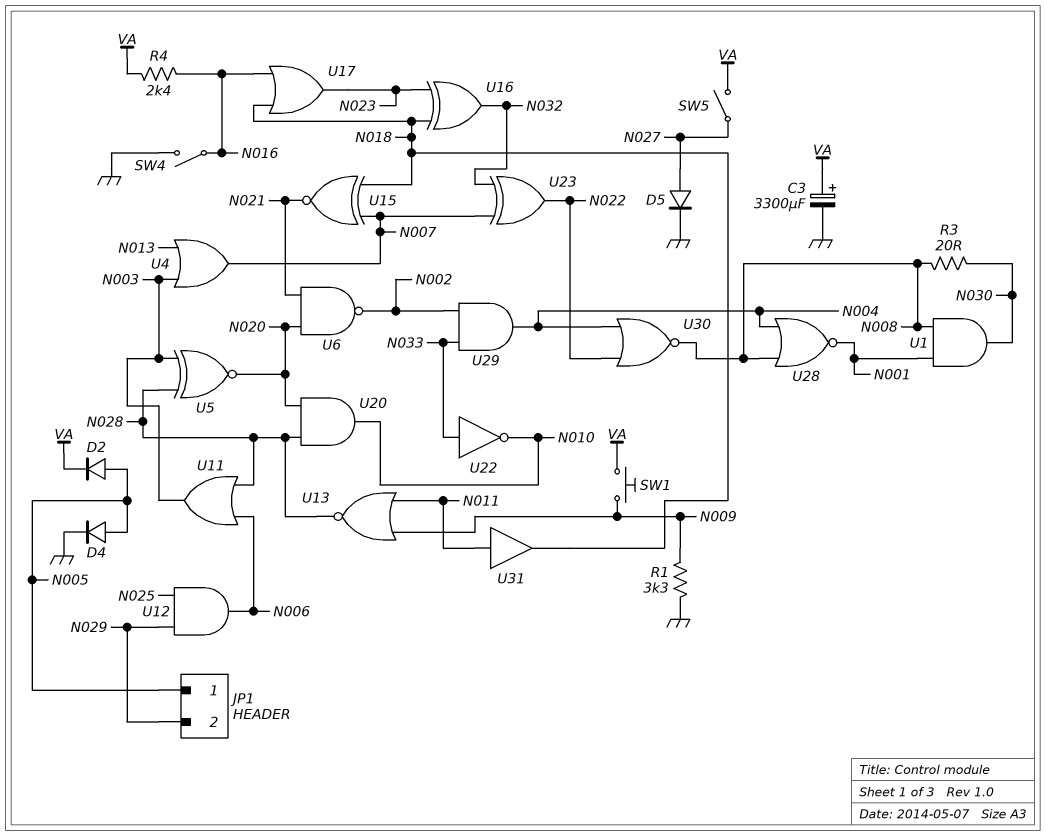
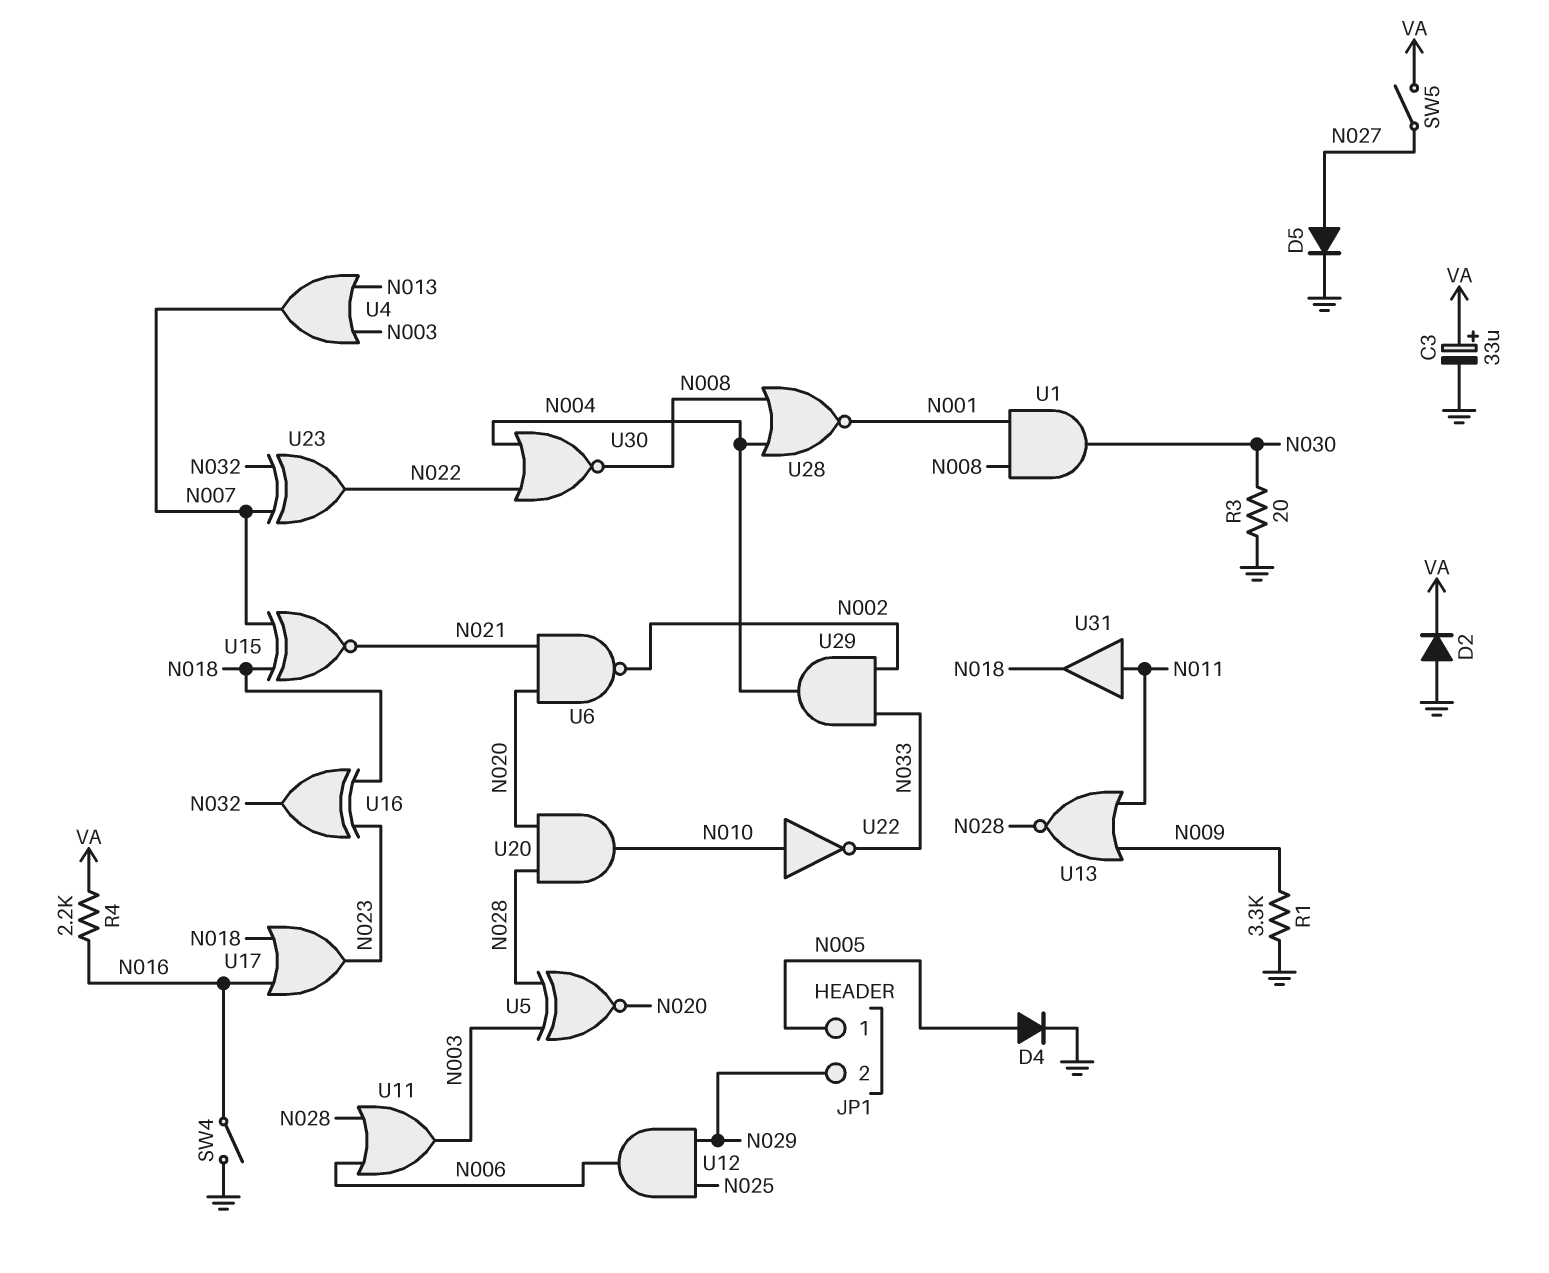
C3: 3300uF (plus VA, minus GND) -> 33uF (plus VA, minus GND)
D2: diode (A N005, K VA) -> diode (A GND, K VA)
R3: 20 (N008, N030) -> 20 (GND, N030)
R4: 2.4k (N016, VA) -> 2.2k (N016, VA)
SW1: button (N009, VA) -> none
U22: NOT (in N033, out N010) -> NOT (in N010, out N033)

